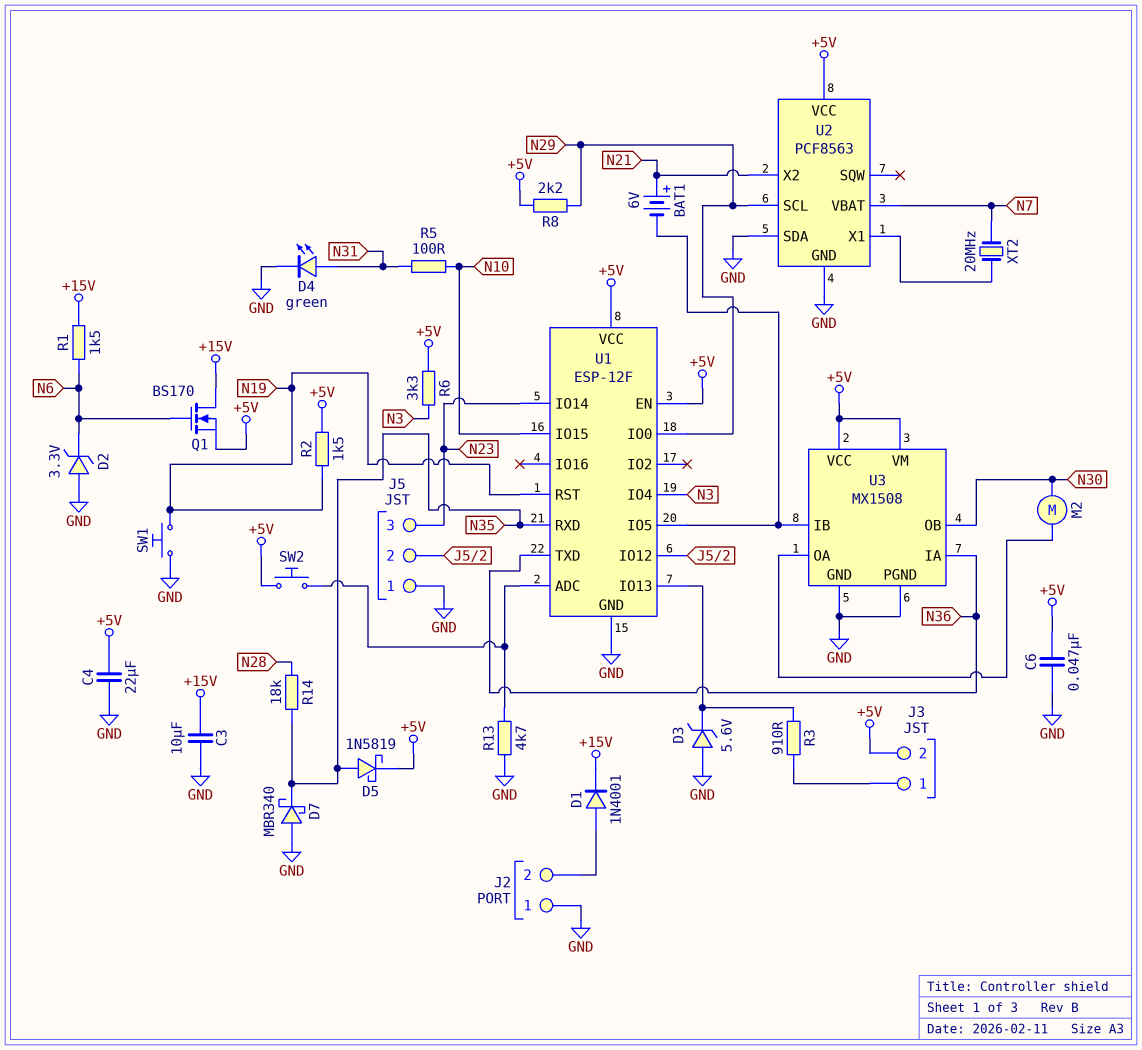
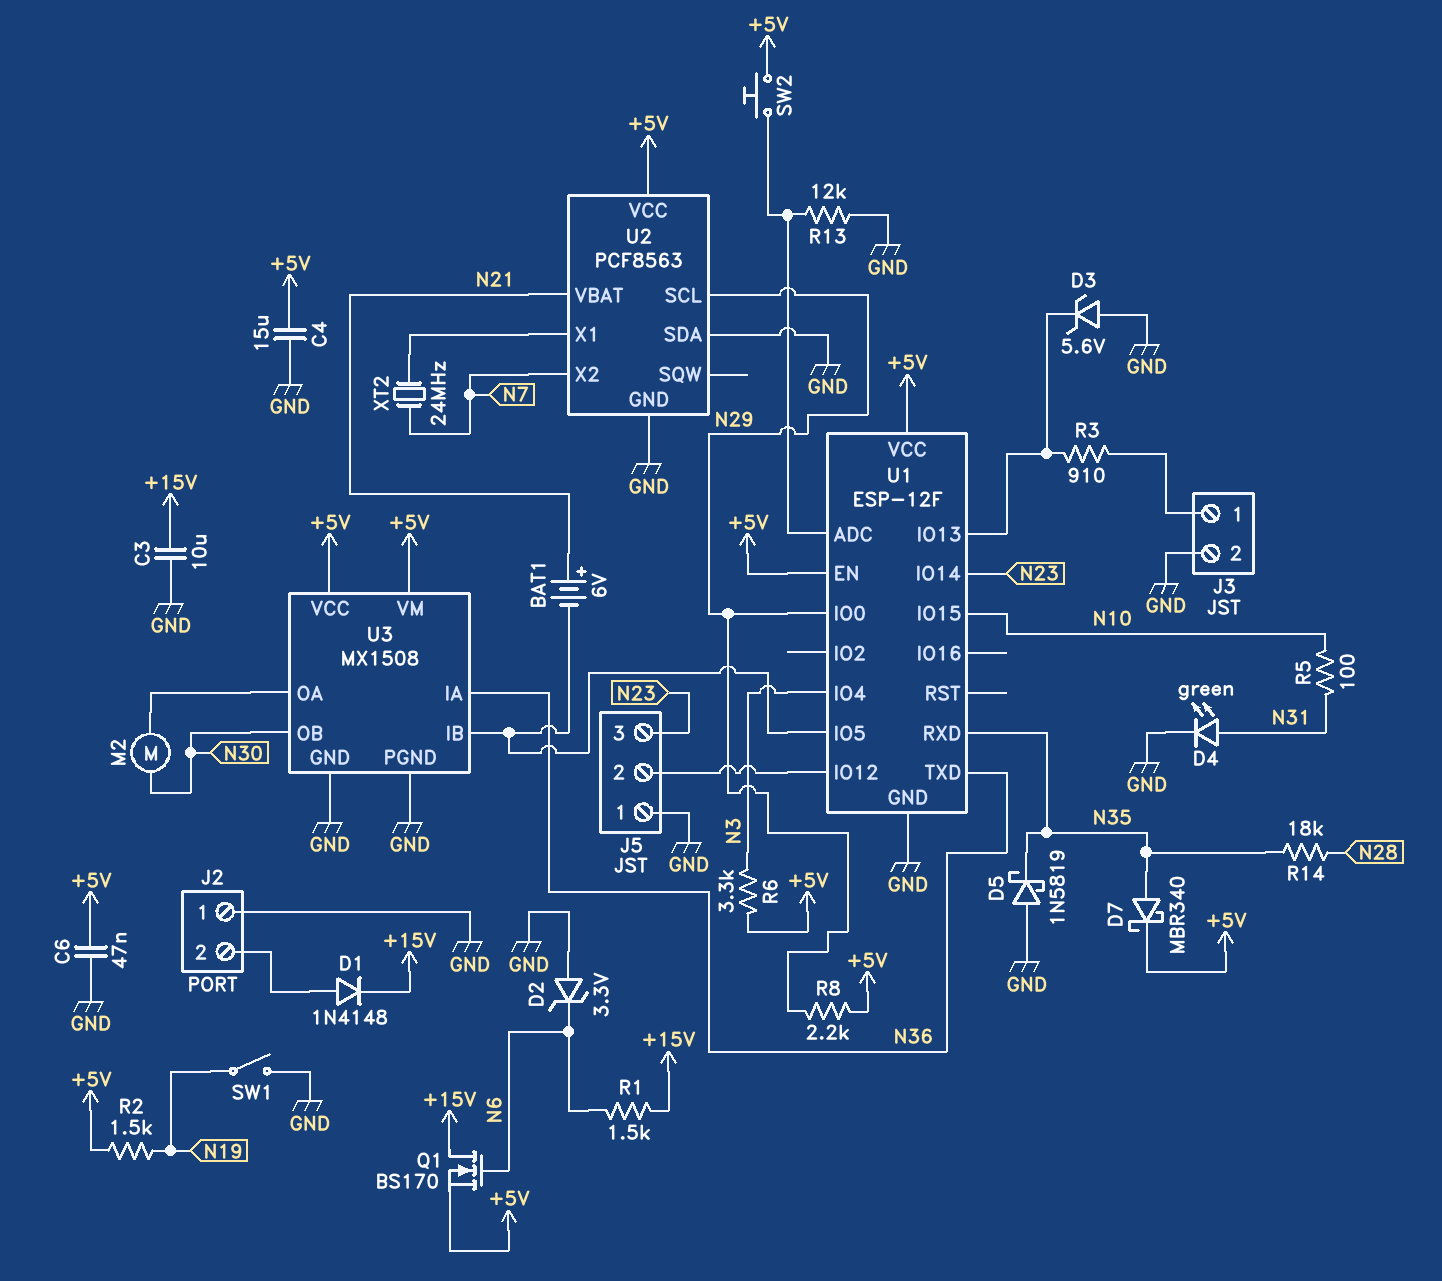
C4: 22uF (+5V, GND) -> 15uF (+5V, GND)
D1: diode 1N4001 (A J2/2, K +15V) -> diode 1N4148 (A J2/2, K +15V)
D5: schottky 1N5819 (A N35, K +5V) -> schottky 1N5819 (A GND, K N35)
D7: schottky MBR340 (A GND, K N35) -> schottky MBR340 (A N35, K +5V)
J3 pin 2: +5V -> GND
R13: 4.7k (GND, U1/ADC) -> 12k (GND, U1/ADC)
SW1: button (GND, N19) -> switch (GND, N19)
U1 pin RST: N19 -> none
U2 pin VBAT: N7 -> N21
U2 pin X2: N21 -> N7
XT2: 20MHz (N7, U2/X1) -> 24MHz (N7, U2/X1)

